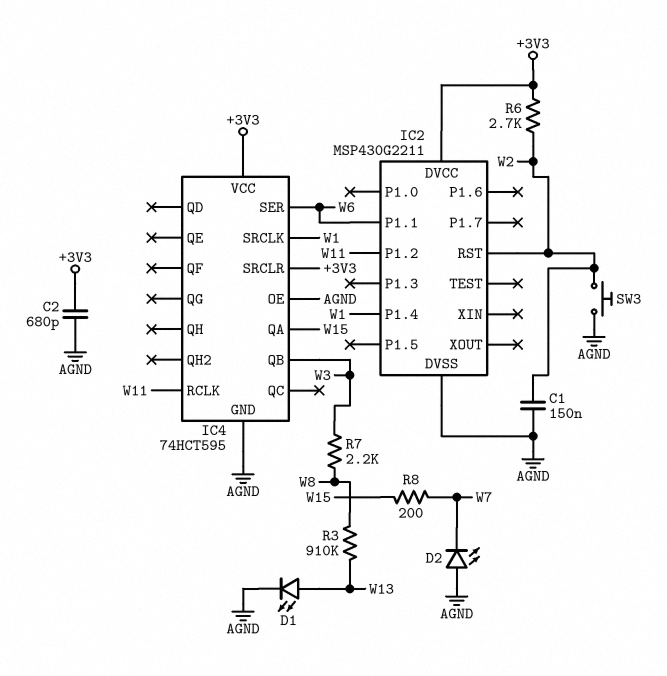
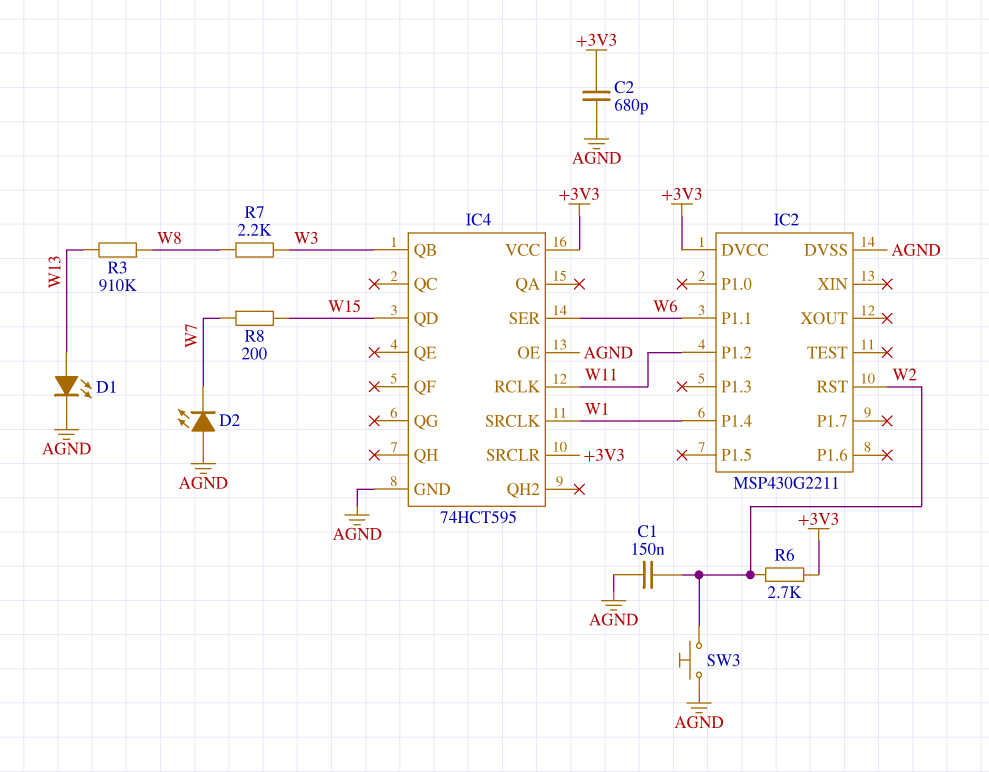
IC4 pin QA: W15 -> none
IC4 pin QD: none -> W15

